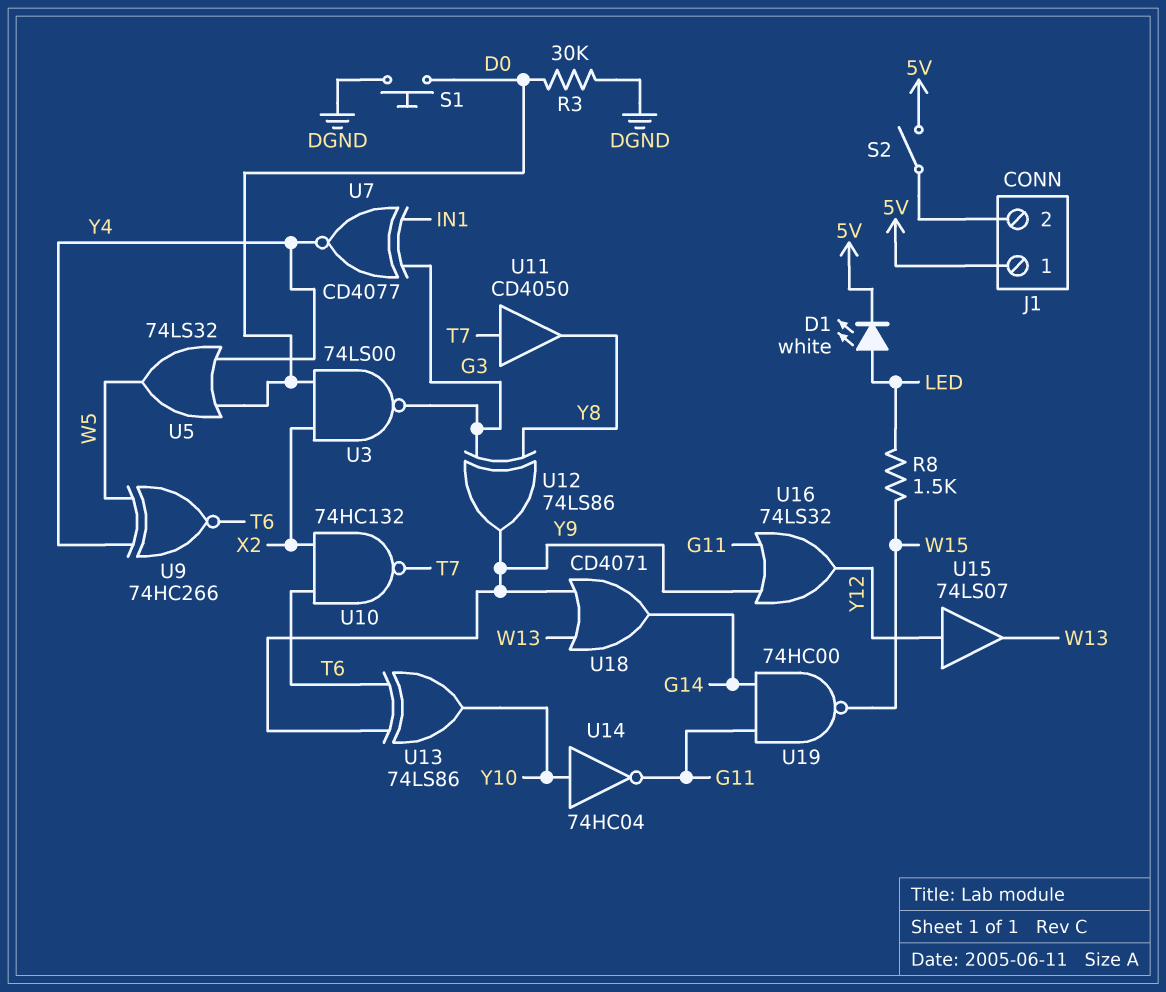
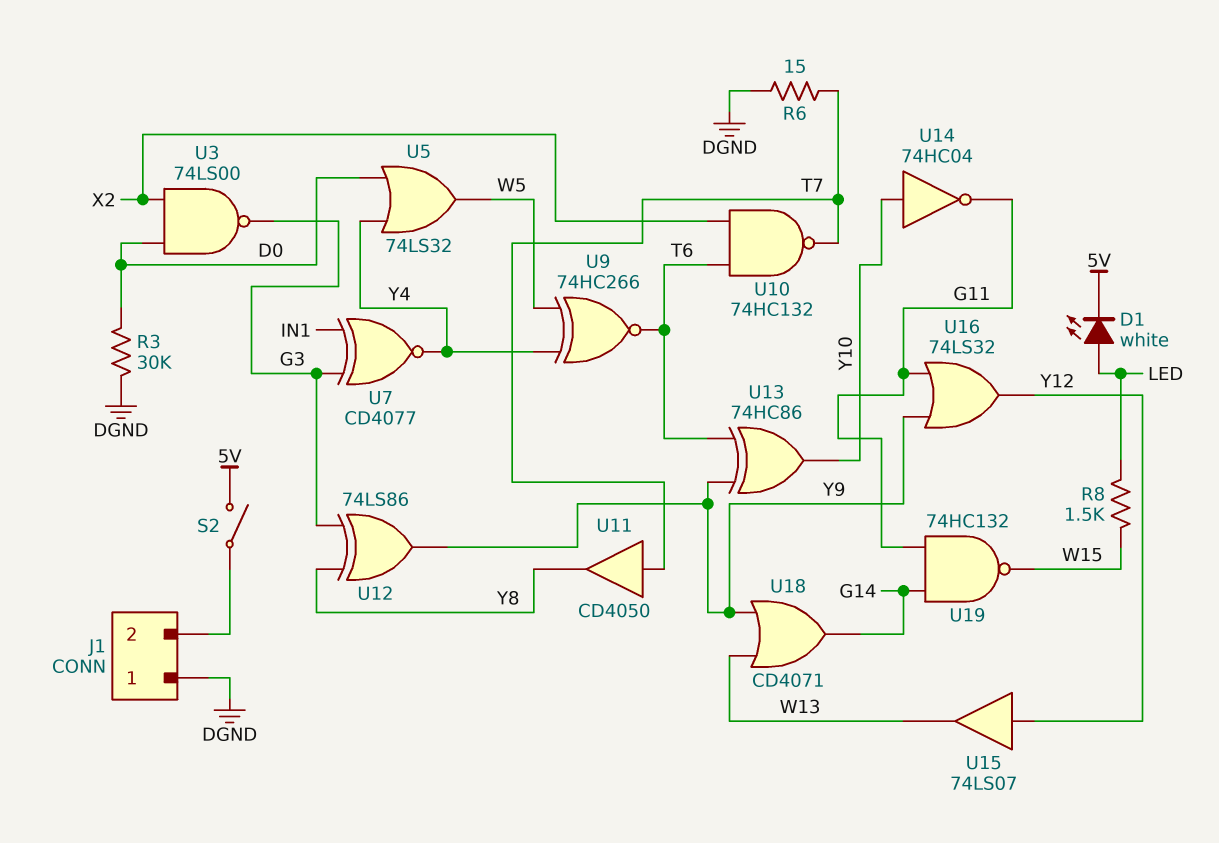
J1 pin 1: 5V -> DGND
R6: none -> 15 (DGND, T7)
S1: button (D0, DGND) -> none
U13: XOR 74LS86 (in T6, in Y9, out Y10) -> XOR 74HC86 (in T6, in Y9, out Y10)
U19: NAND 74HC00 (in G11, in G14, out W15) -> NAND 74HC132 (in G11, in G14, out W15)

